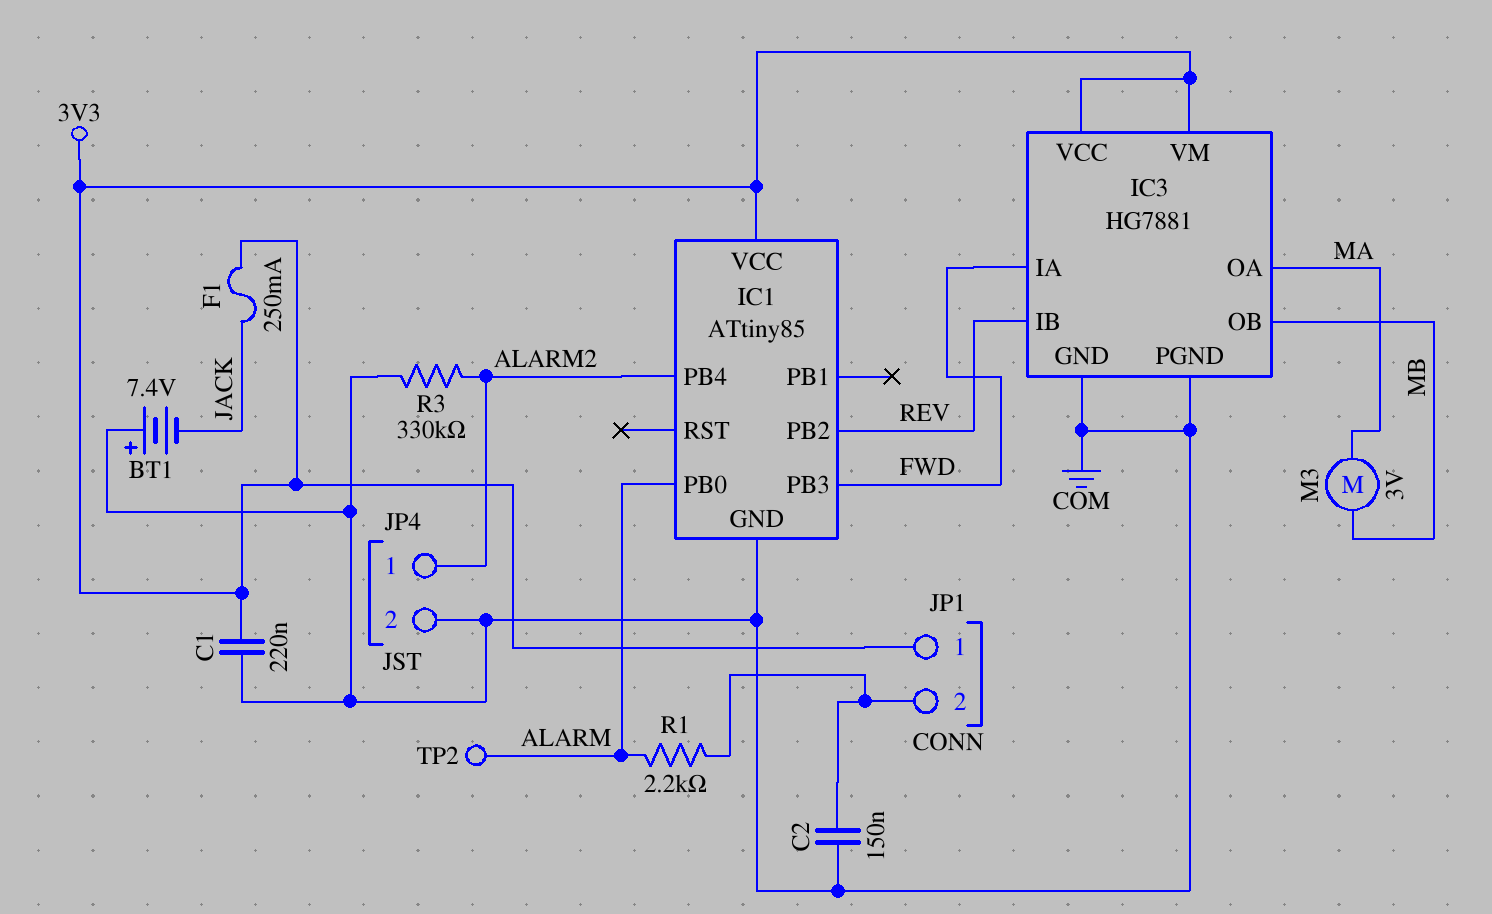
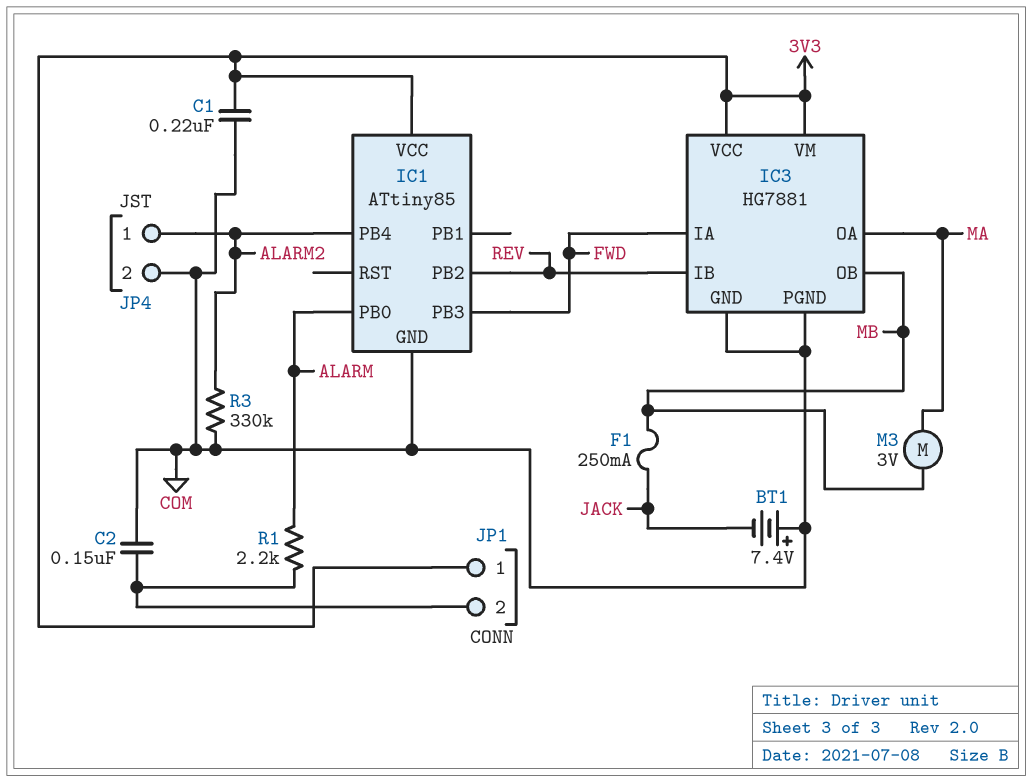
F1: 250mA (3V3, JACK) -> 250mA (JACK, MB)
TP2: test point (ALARM) -> none

